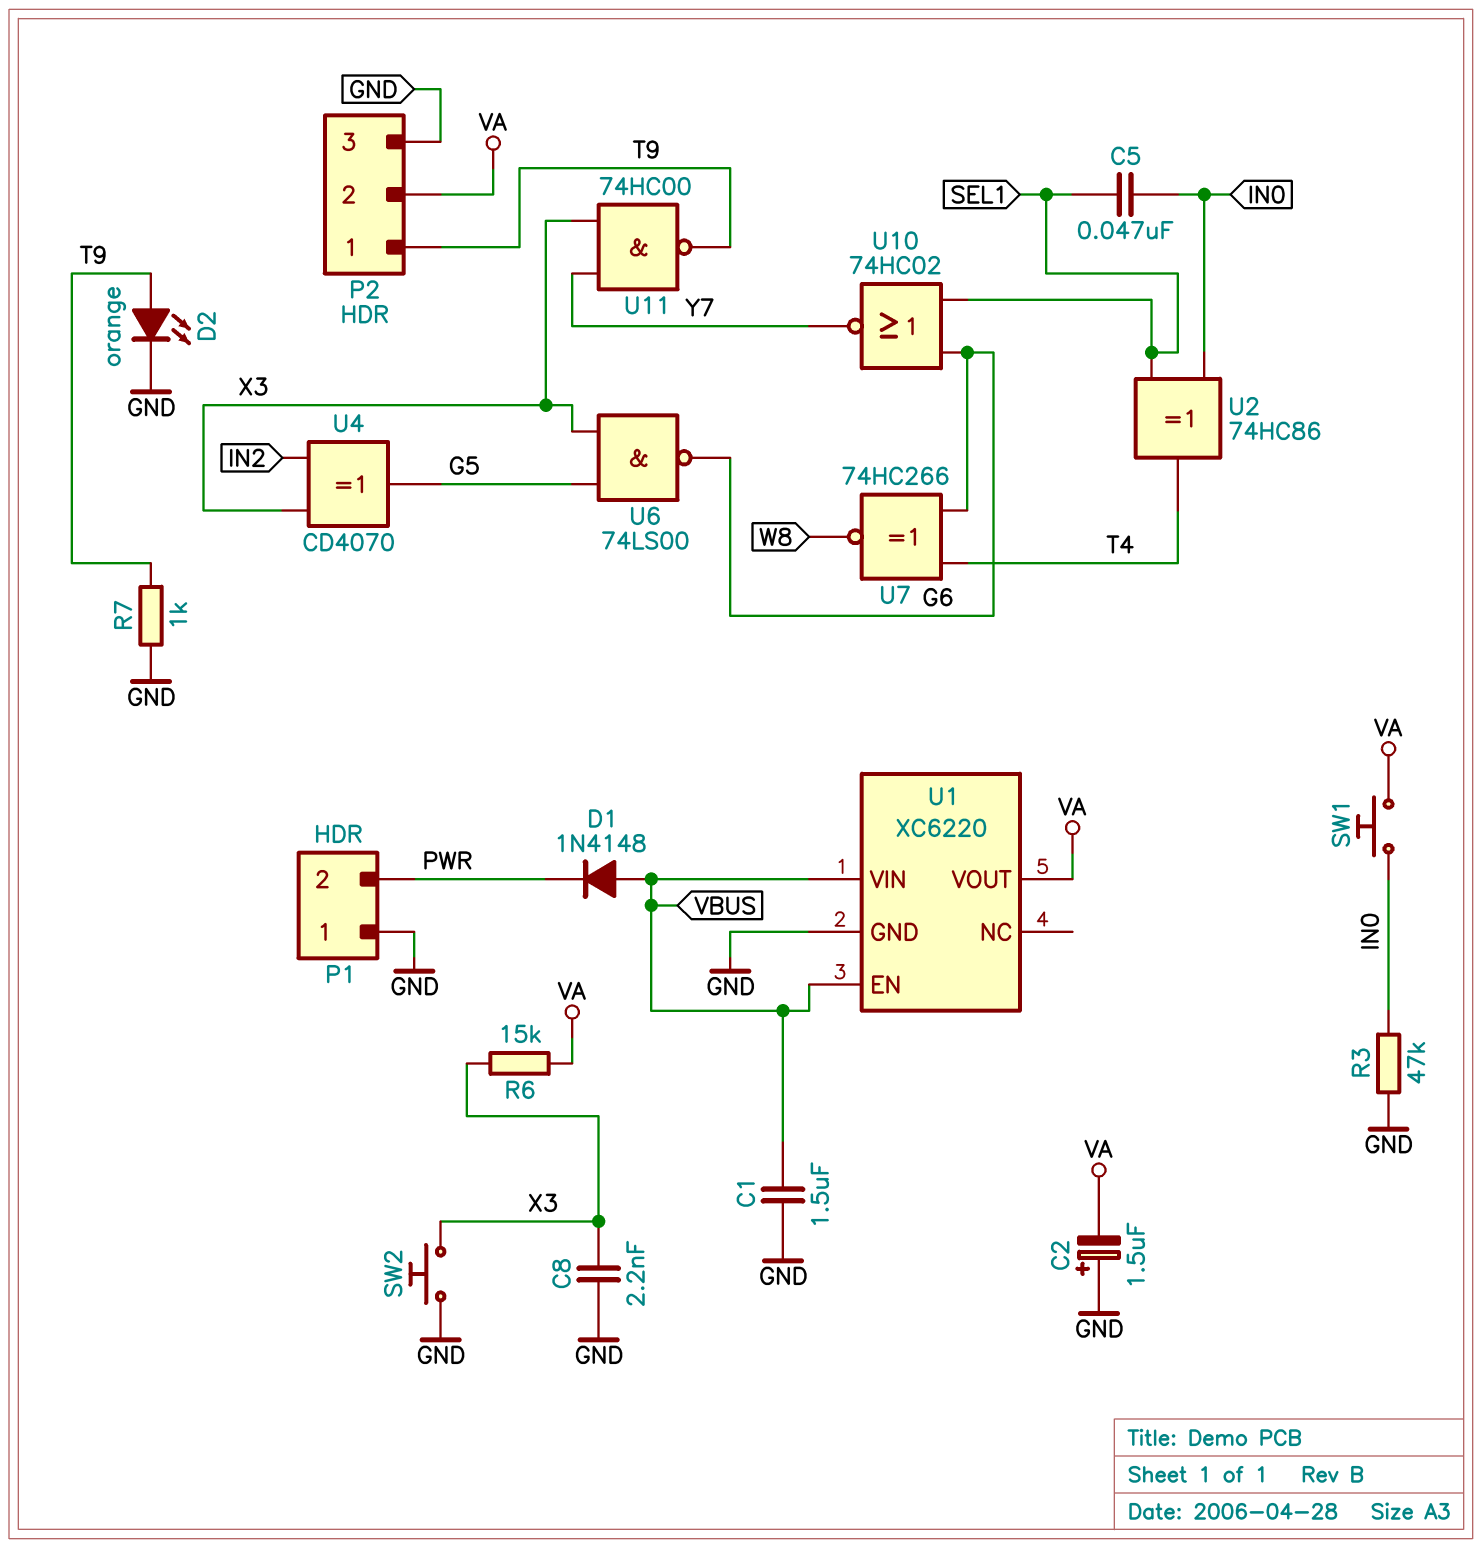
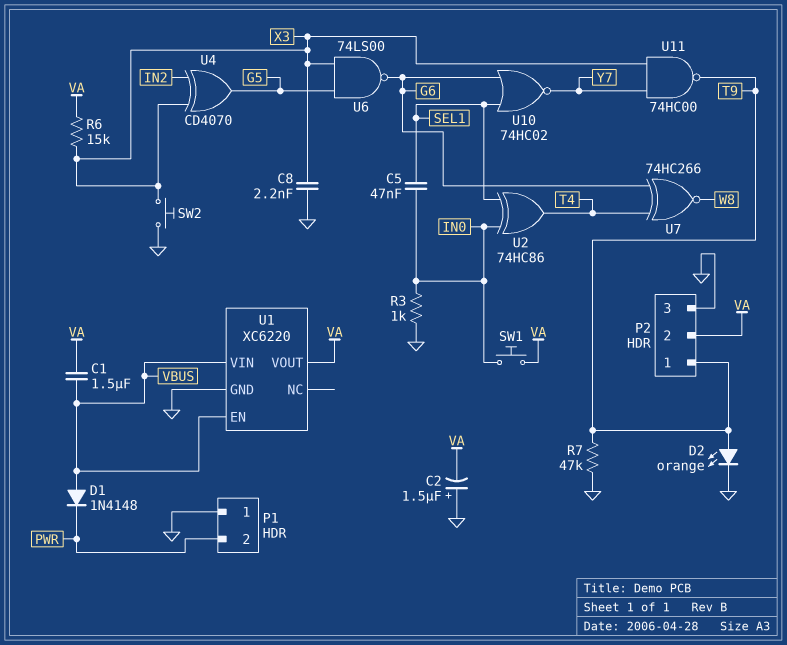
C1: 1.5uF (GND, VBUS) -> 1.5uF (VA, VBUS)
R3: 47k (GND, IN0) -> 1k (GND, IN0)
R7: 1k (GND, T9) -> 47k (GND, T9)

